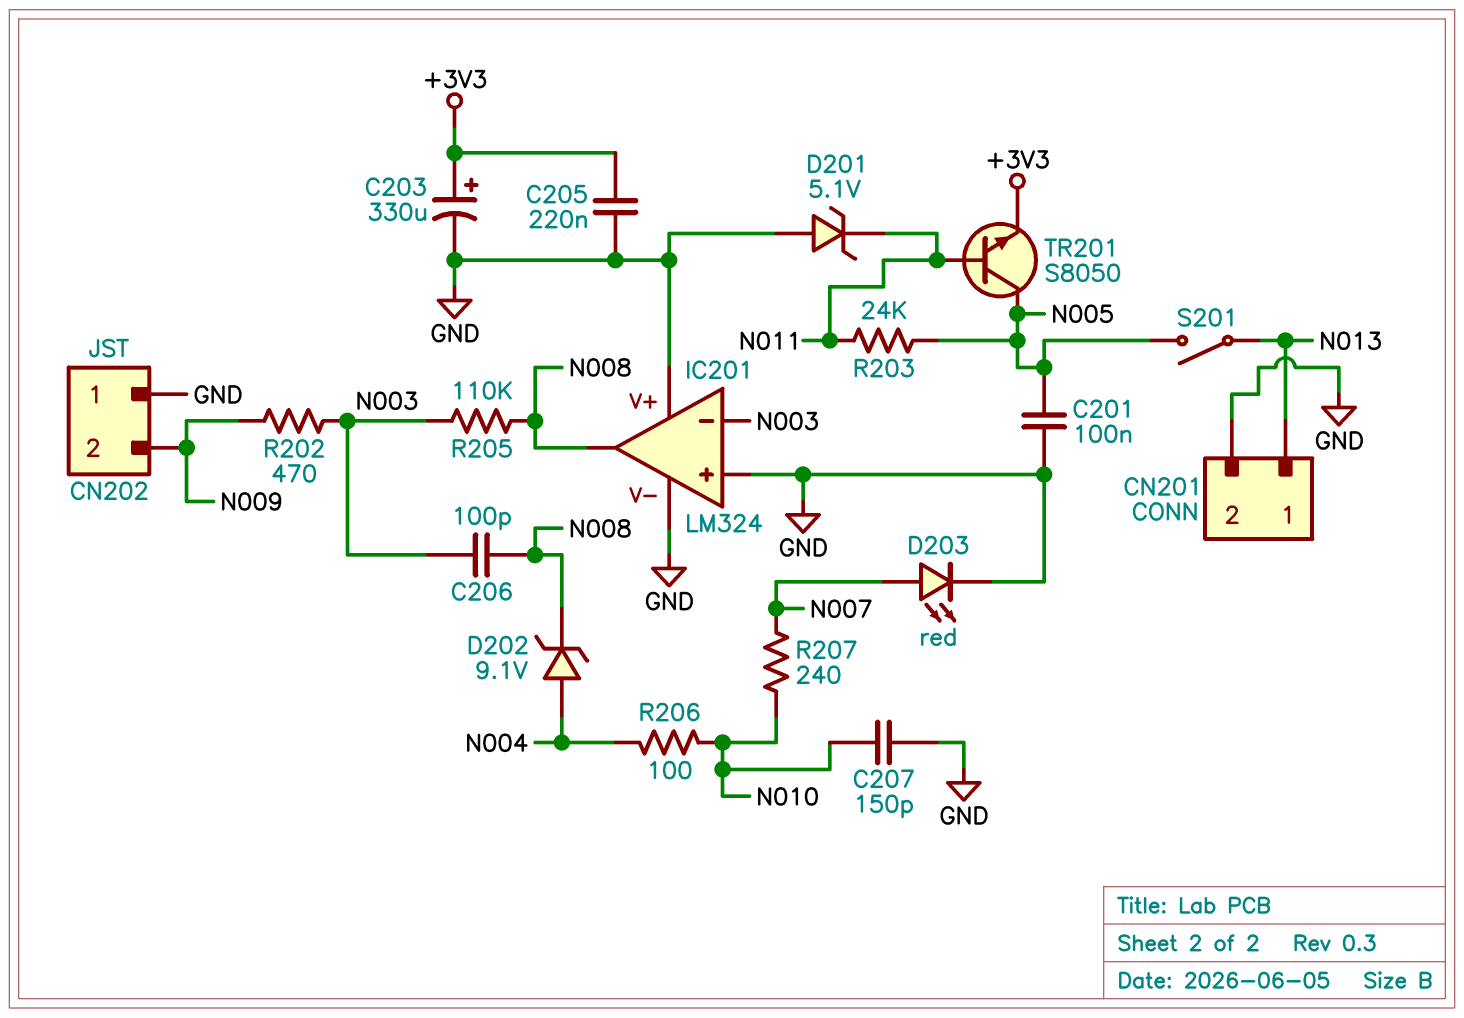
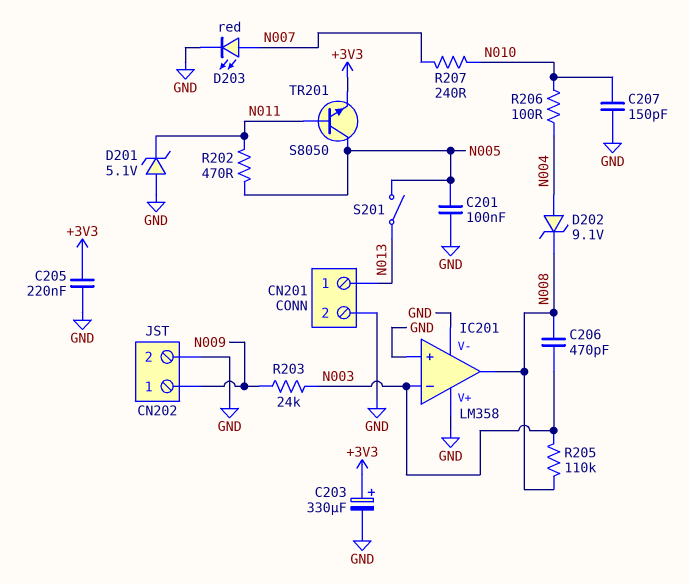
C206: 100pF (N003, N008) -> 470pF (N003, N008)
CN202 pin 1: GND -> N009
CN202 pin 2: N009 -> GND
IC201: LM324 -> LM358
R202: 470 (N003, N009) -> 470 (N005, N011)
R203: 24k (N005, N011) -> 24k (N003, N009)

